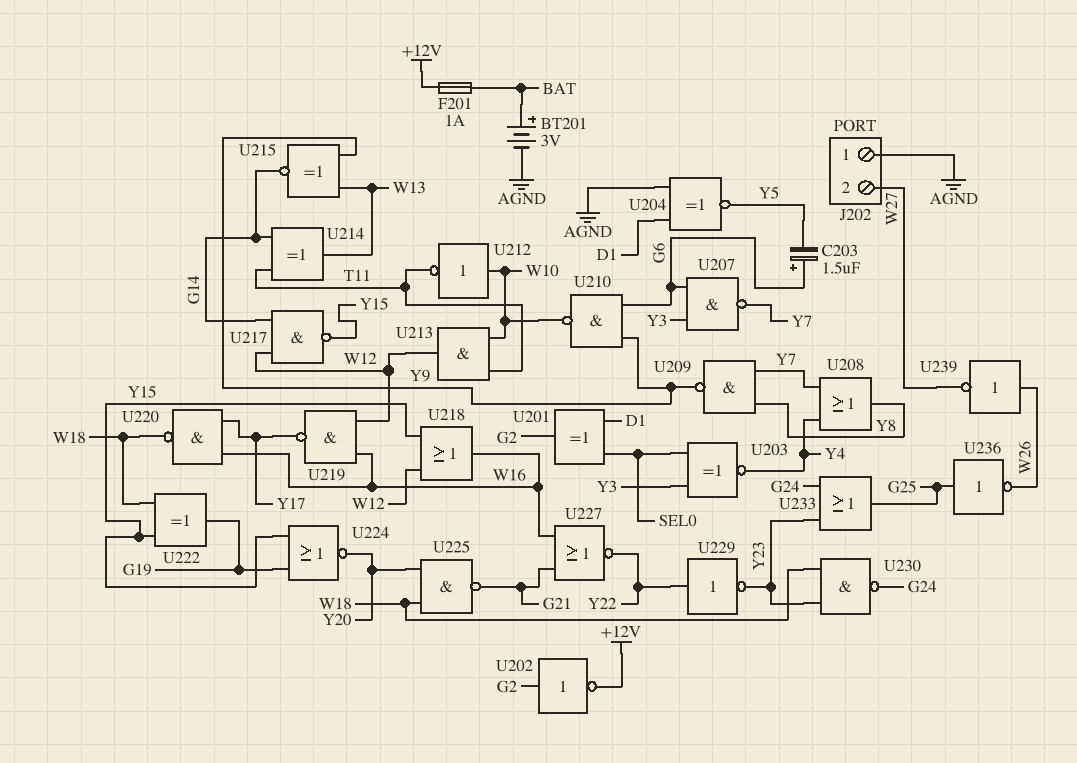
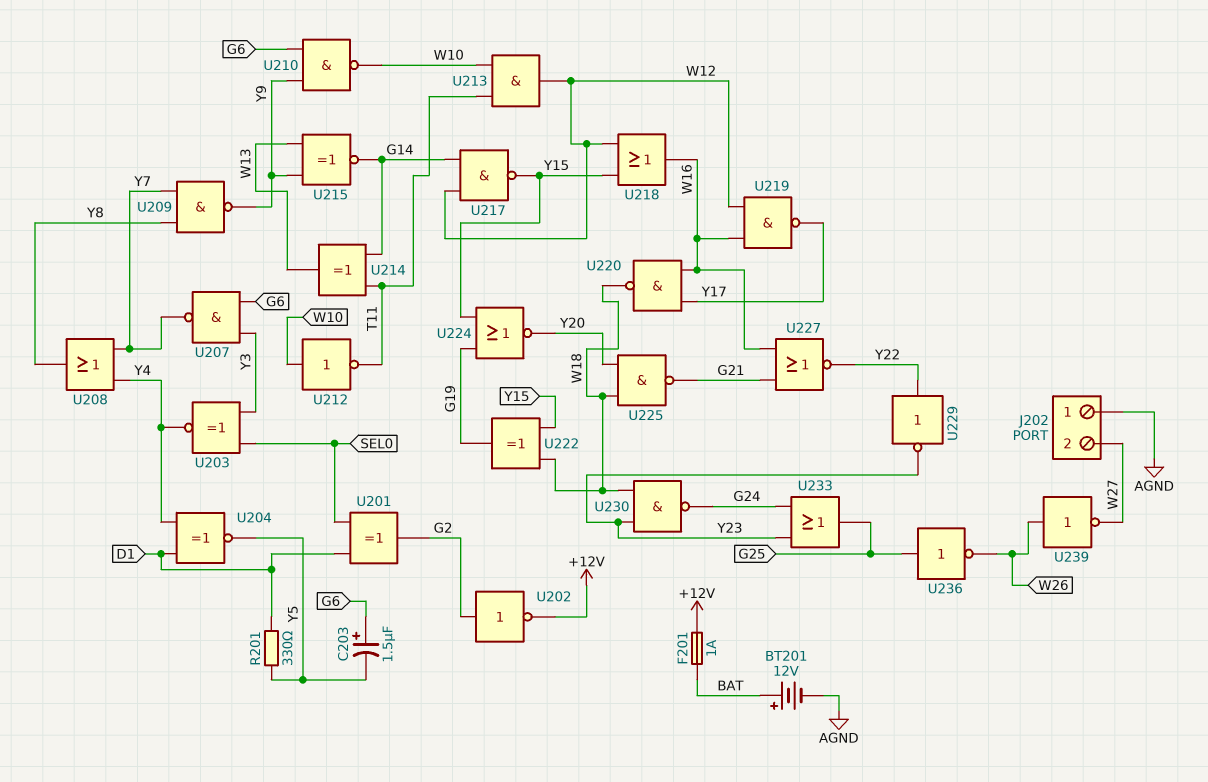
BT201: 3V (plus BAT, minus AGND) -> 12V (plus BAT, minus AGND)
R201: none -> 330 (D1, Y5)
U204: XNOR (in AGND, in D1, out Y5) -> XNOR (in D1, in Y4, out Y5)

